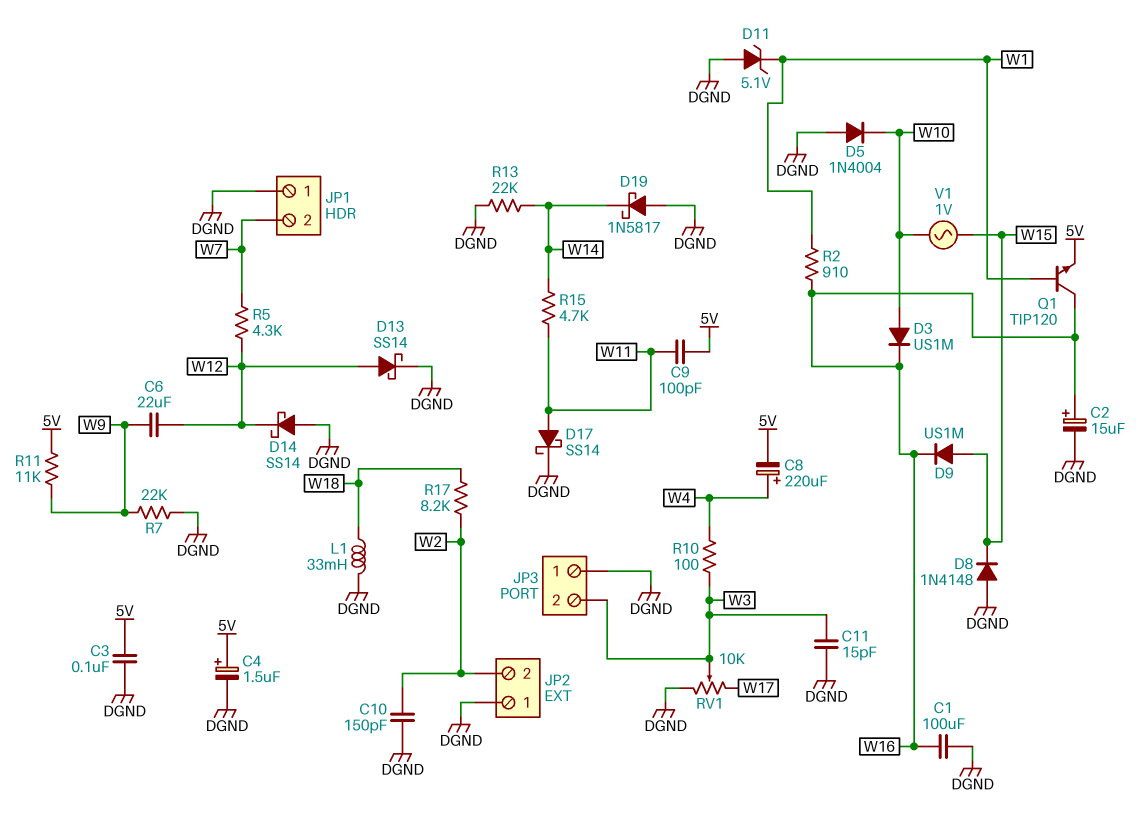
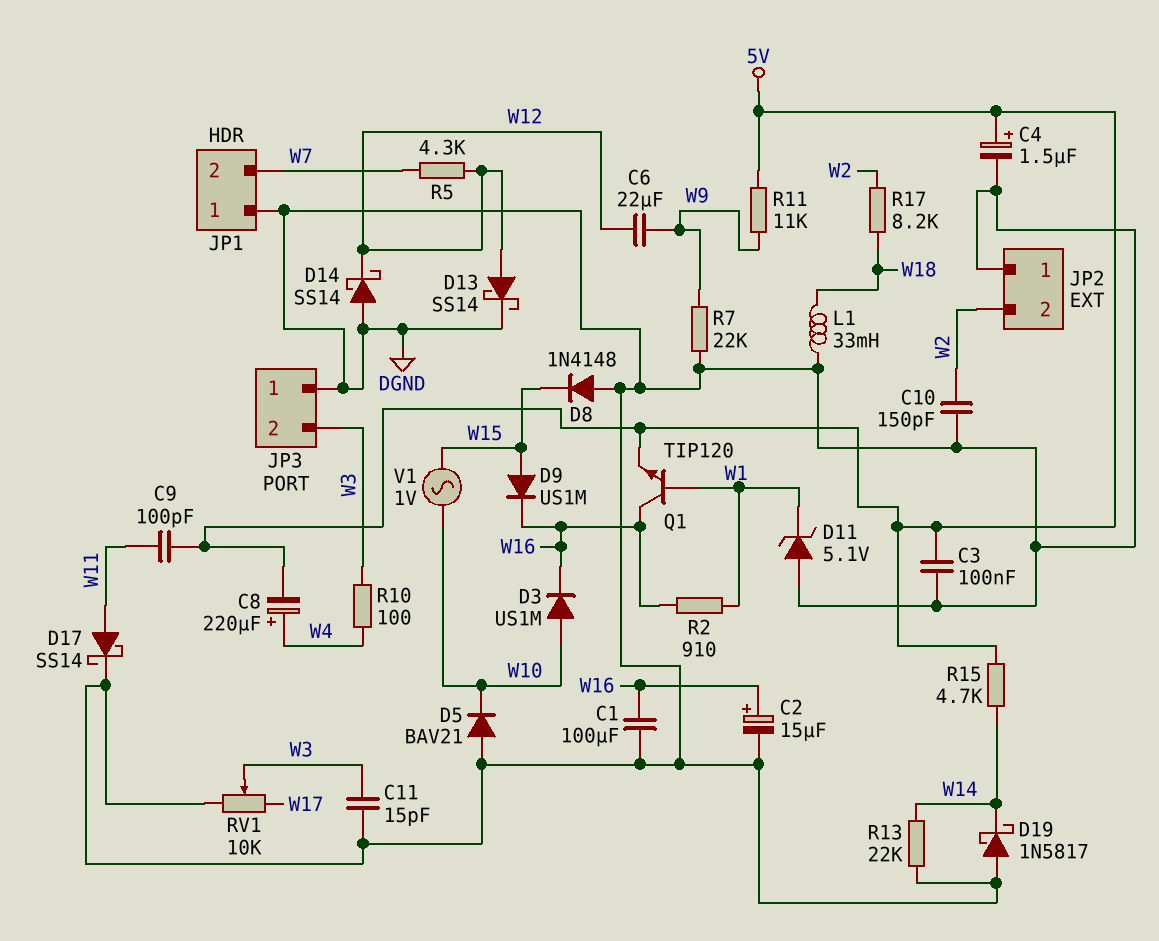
D5: diode 1N4004 (A DGND, K W10) -> diode BAV21 (A DGND, K W10)
R15: 4.7k (W11, W14) -> 4.7k (5V, W14)

